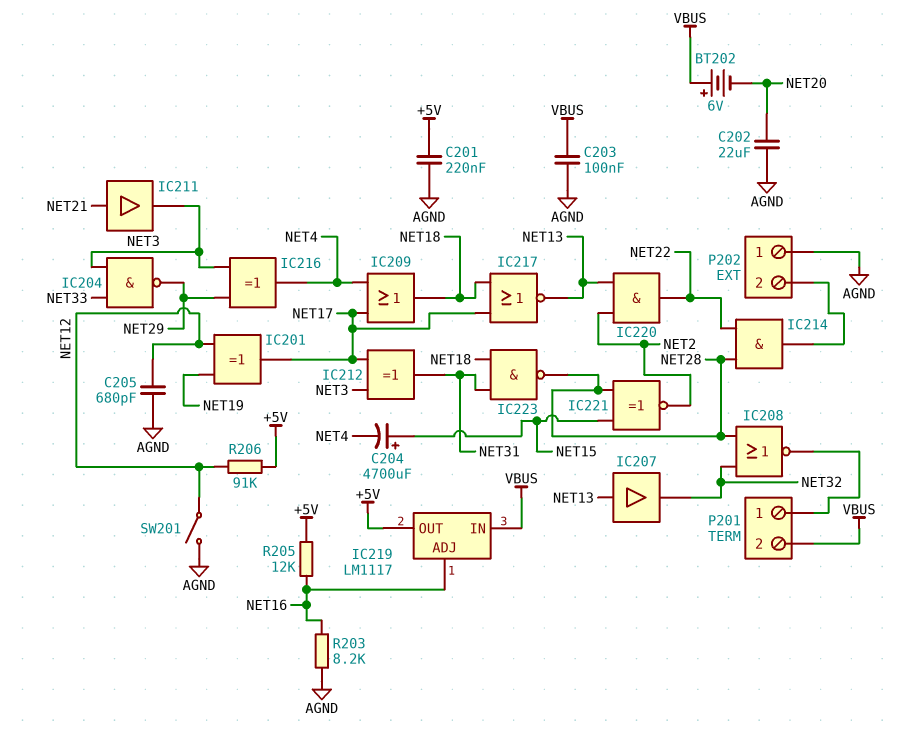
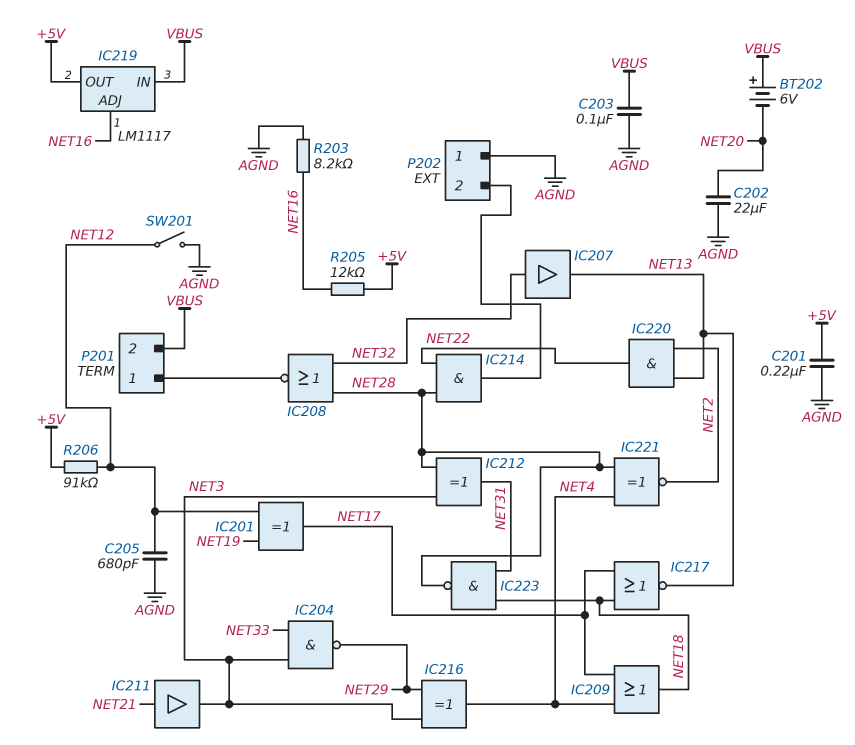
C204: 4700uF (plus NET15, minus NET4) -> none
IC207: buffer (in NET13, out NET32) -> buffer (in NET32, out NET13)
IC212: XOR (in NET3, in NET17, out NET31) -> XOR (in NET3, in NET28, out NET31)
IC221: XNOR (in NET15, in NET28, out NET2) -> XNOR (in NET4, in NET28, out NET2)

